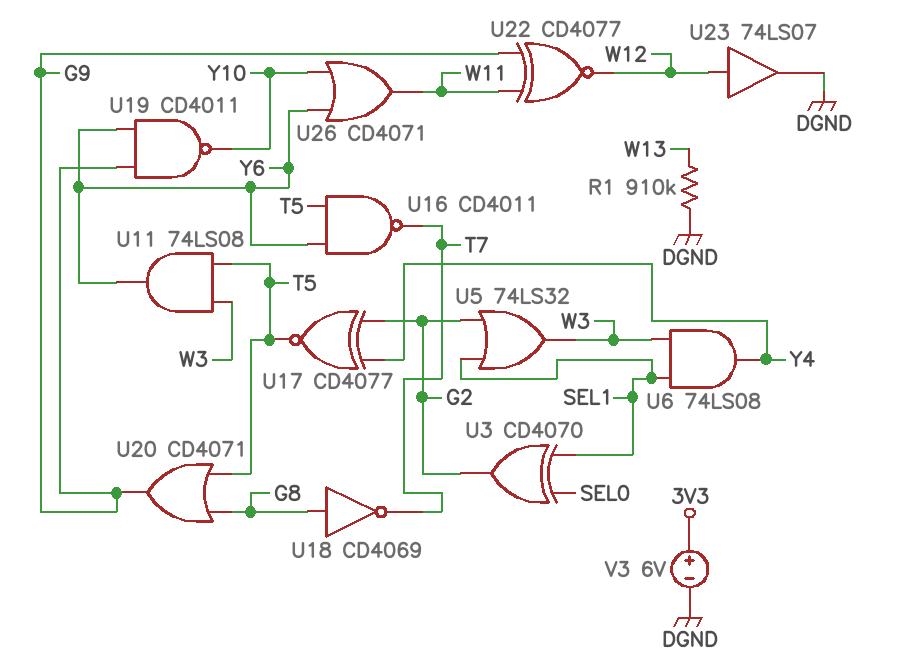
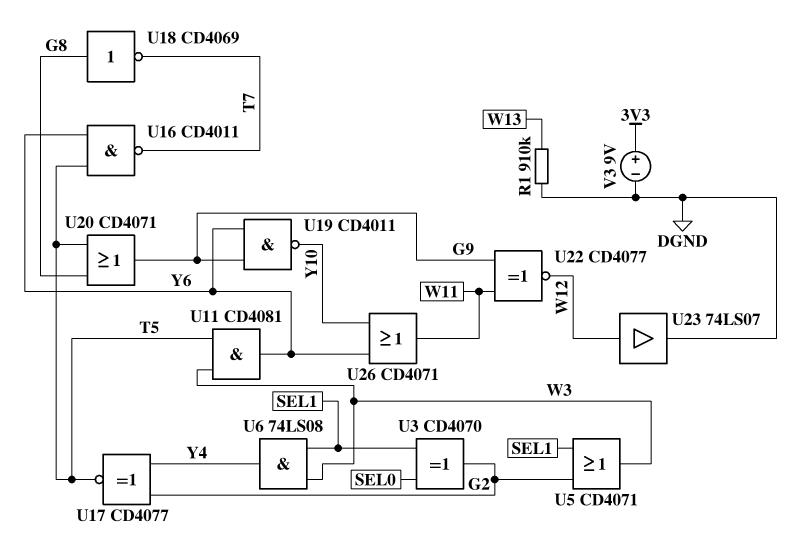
U5: OR 74LS32 (in G2, in SEL1, out W3) -> OR CD4071 (in G2, in SEL1, out W3)
U11: AND 74LS08 (in T5, in W3, out Y6) -> AND CD4081 (in T5, in W3, out Y6)
V3: 6V (plus 3V3, minus DGND) -> 9V (plus 3V3, minus DGND)

